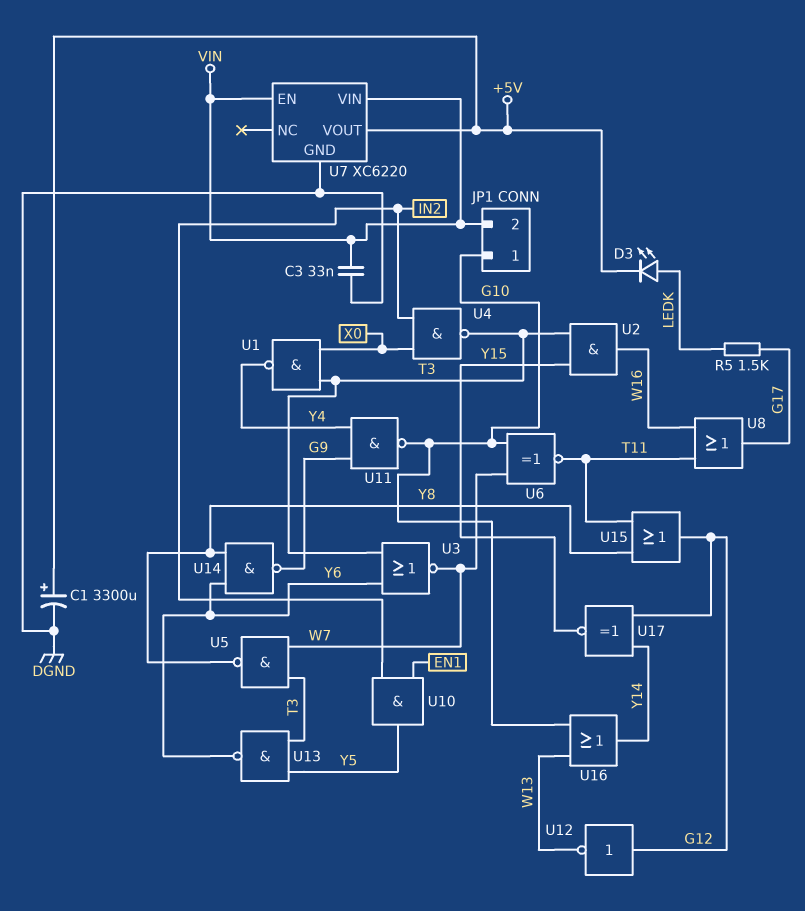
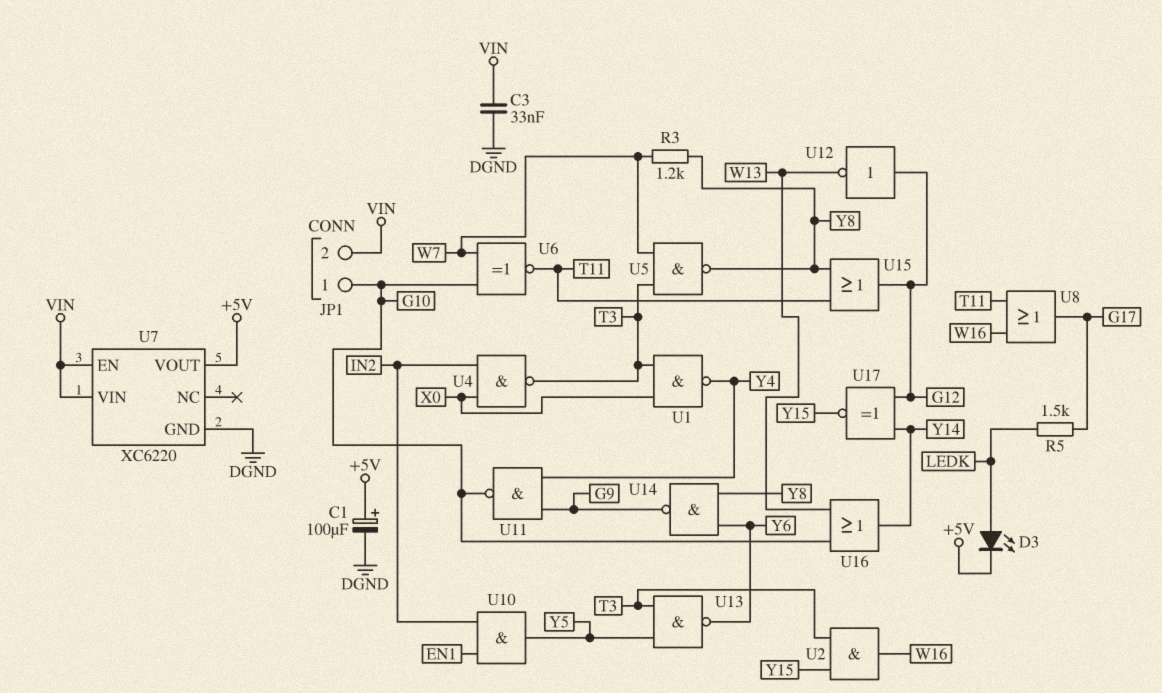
C1: 3300uF (plus +5V, minus DGND) -> 100uF (plus +5V, minus DGND)
R3: none -> 1.2k (W7, Y8)
U3: NOR (in T3, in Y6, out W7) -> none

